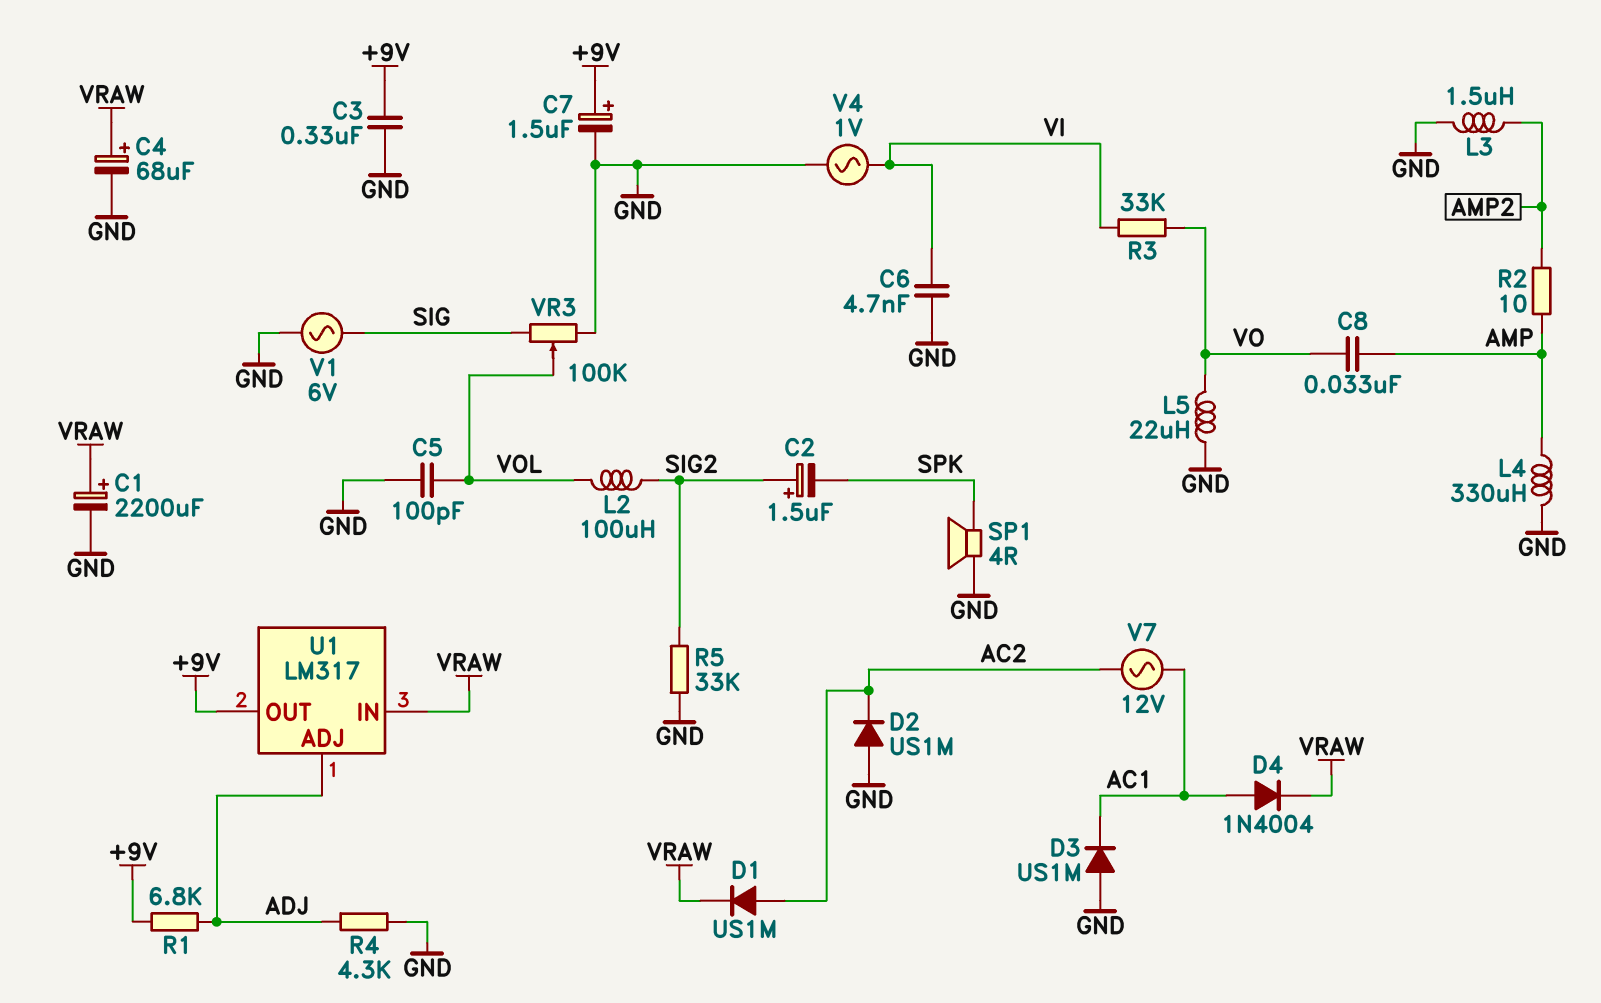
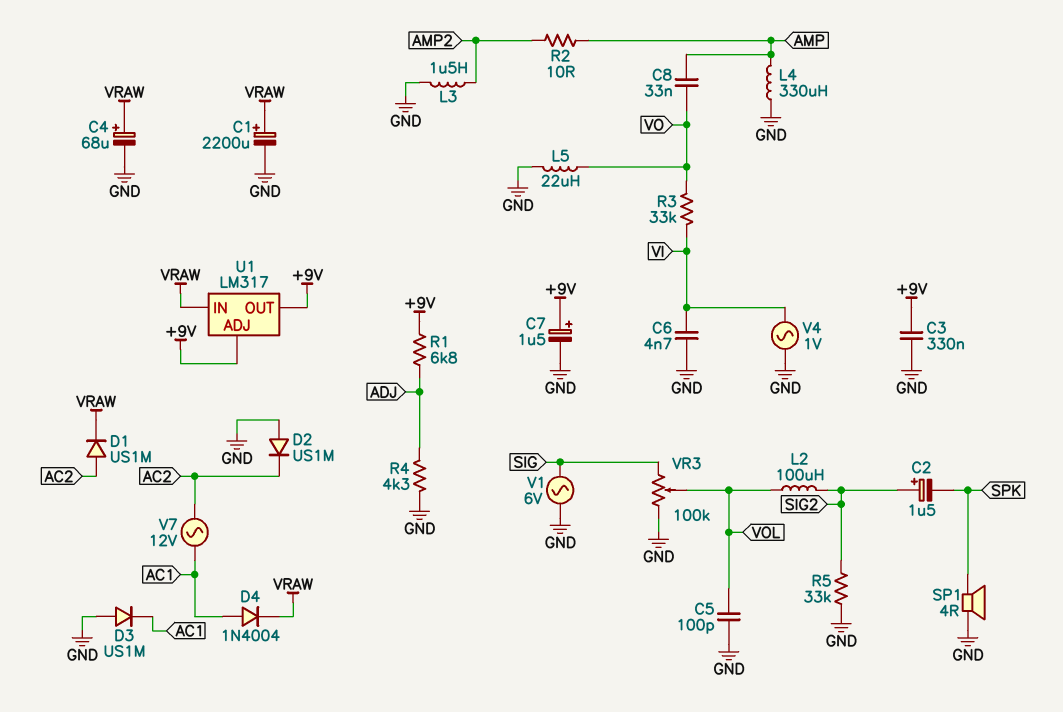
U1 pin ADJ: ADJ -> +9V

